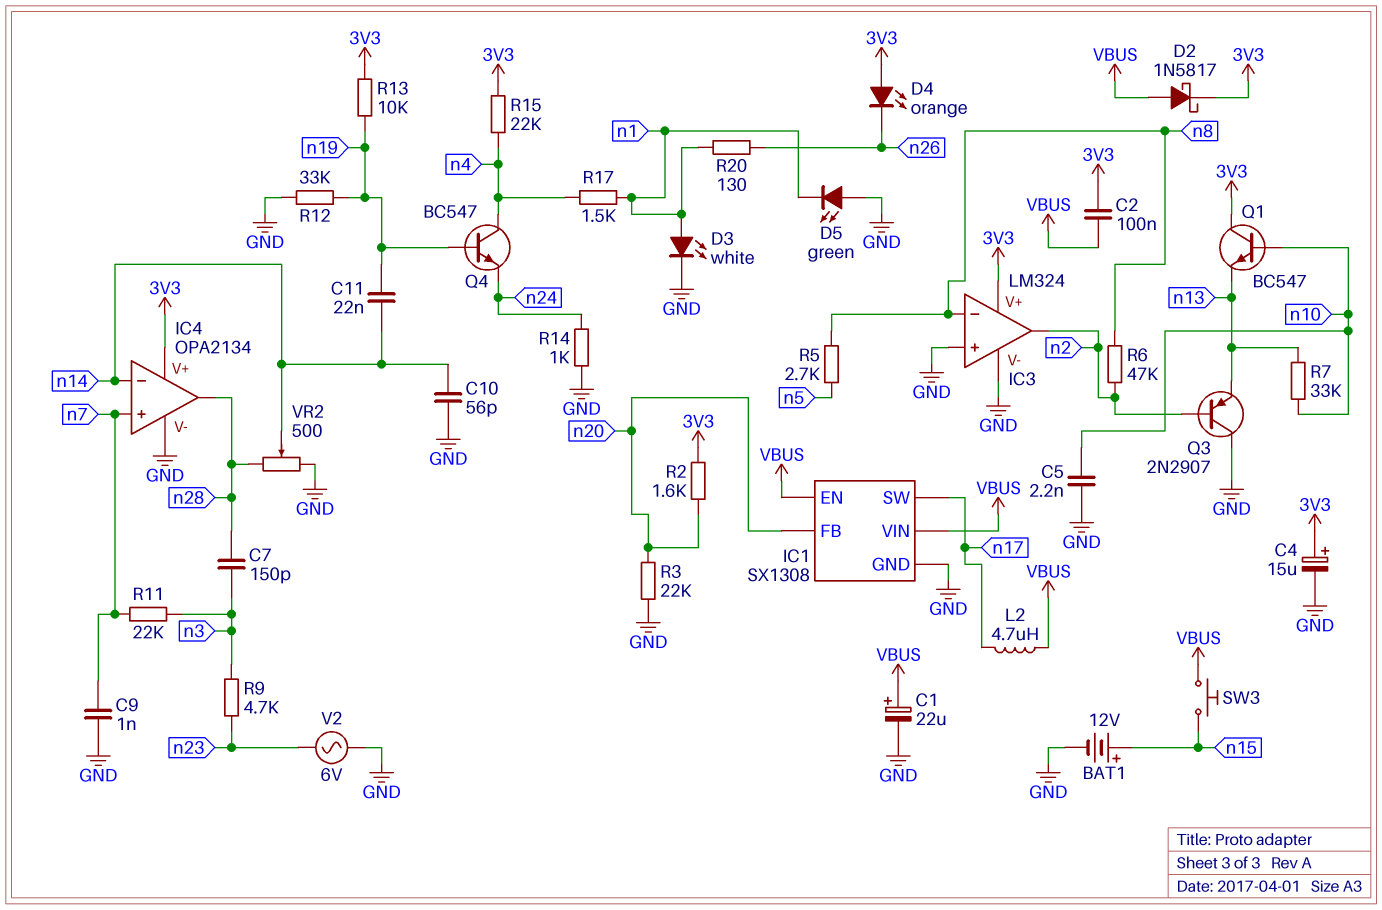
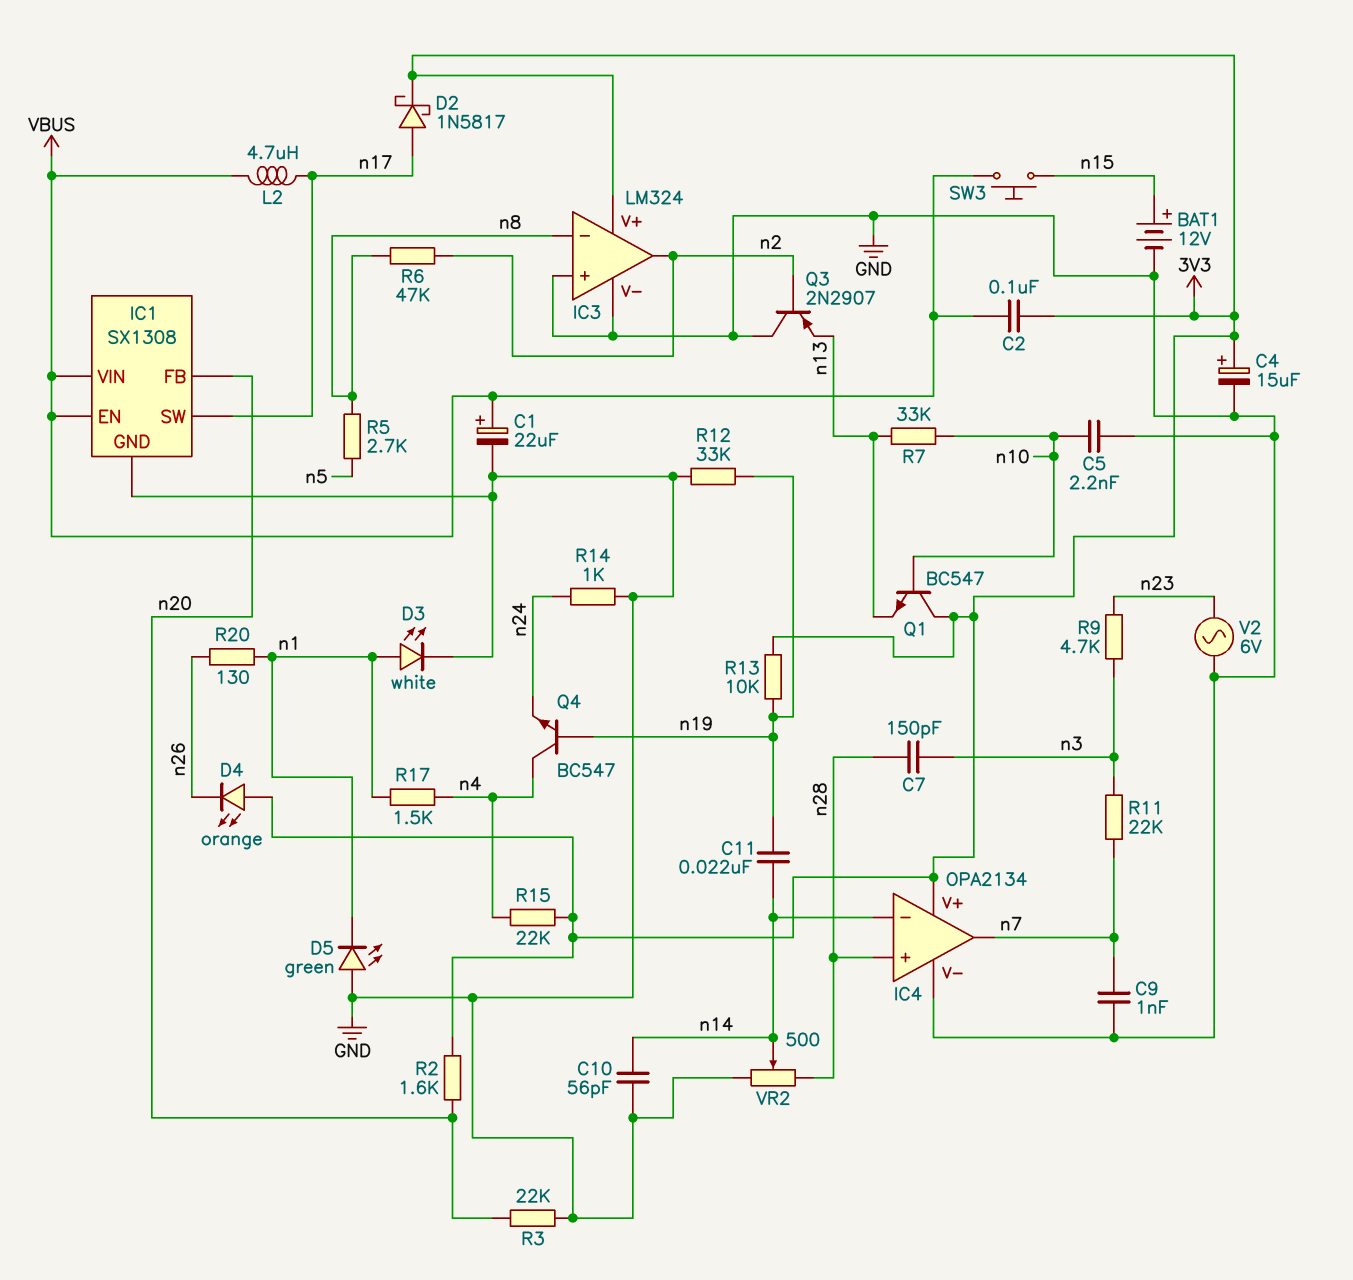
D2: schottky 1N5817 (A VBUS, K 3V3) -> schottky 1N5817 (A n17, K 3V3)
IC4 pin in+: n7 -> n28
IC4 pin out: n28 -> n7

